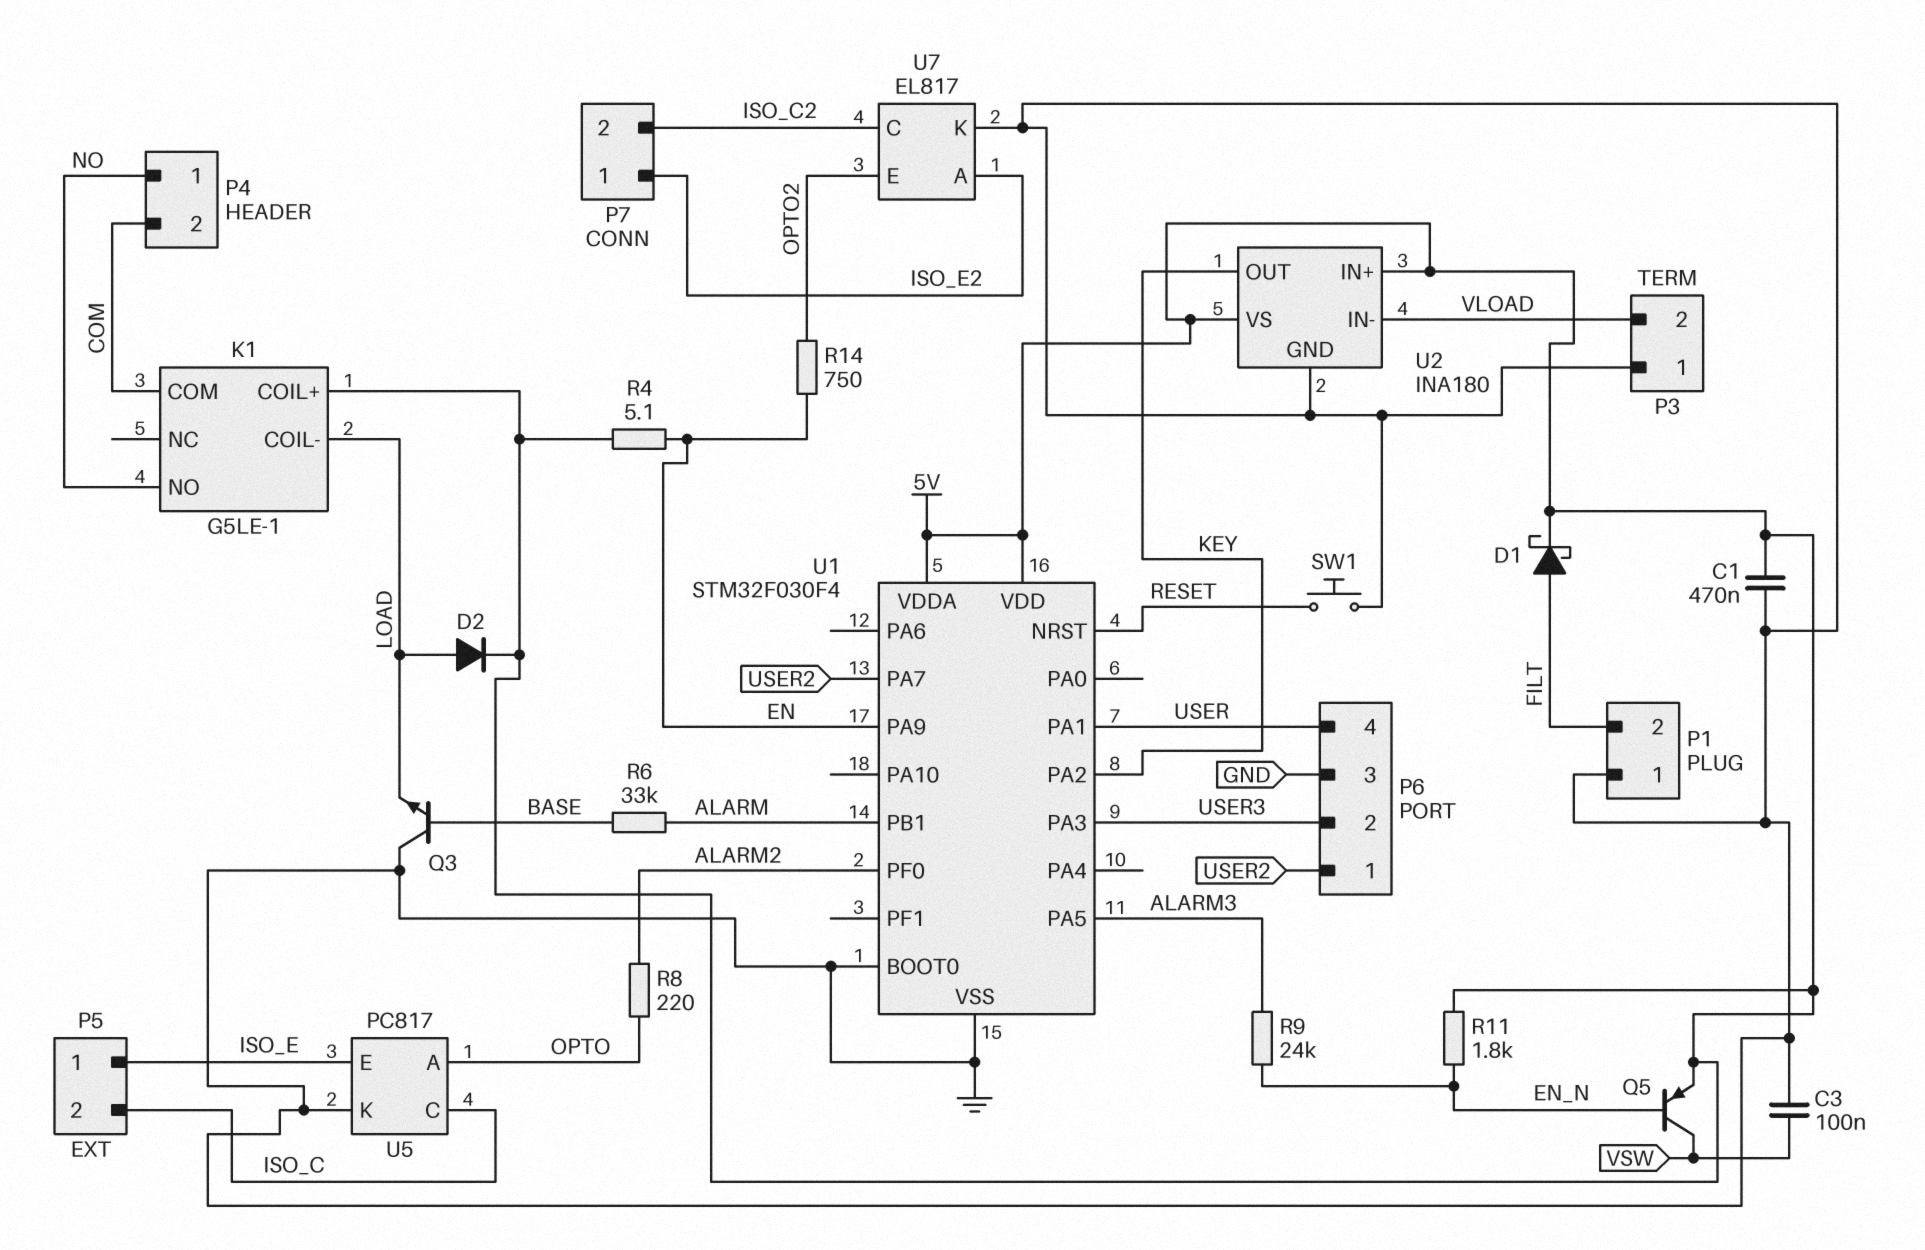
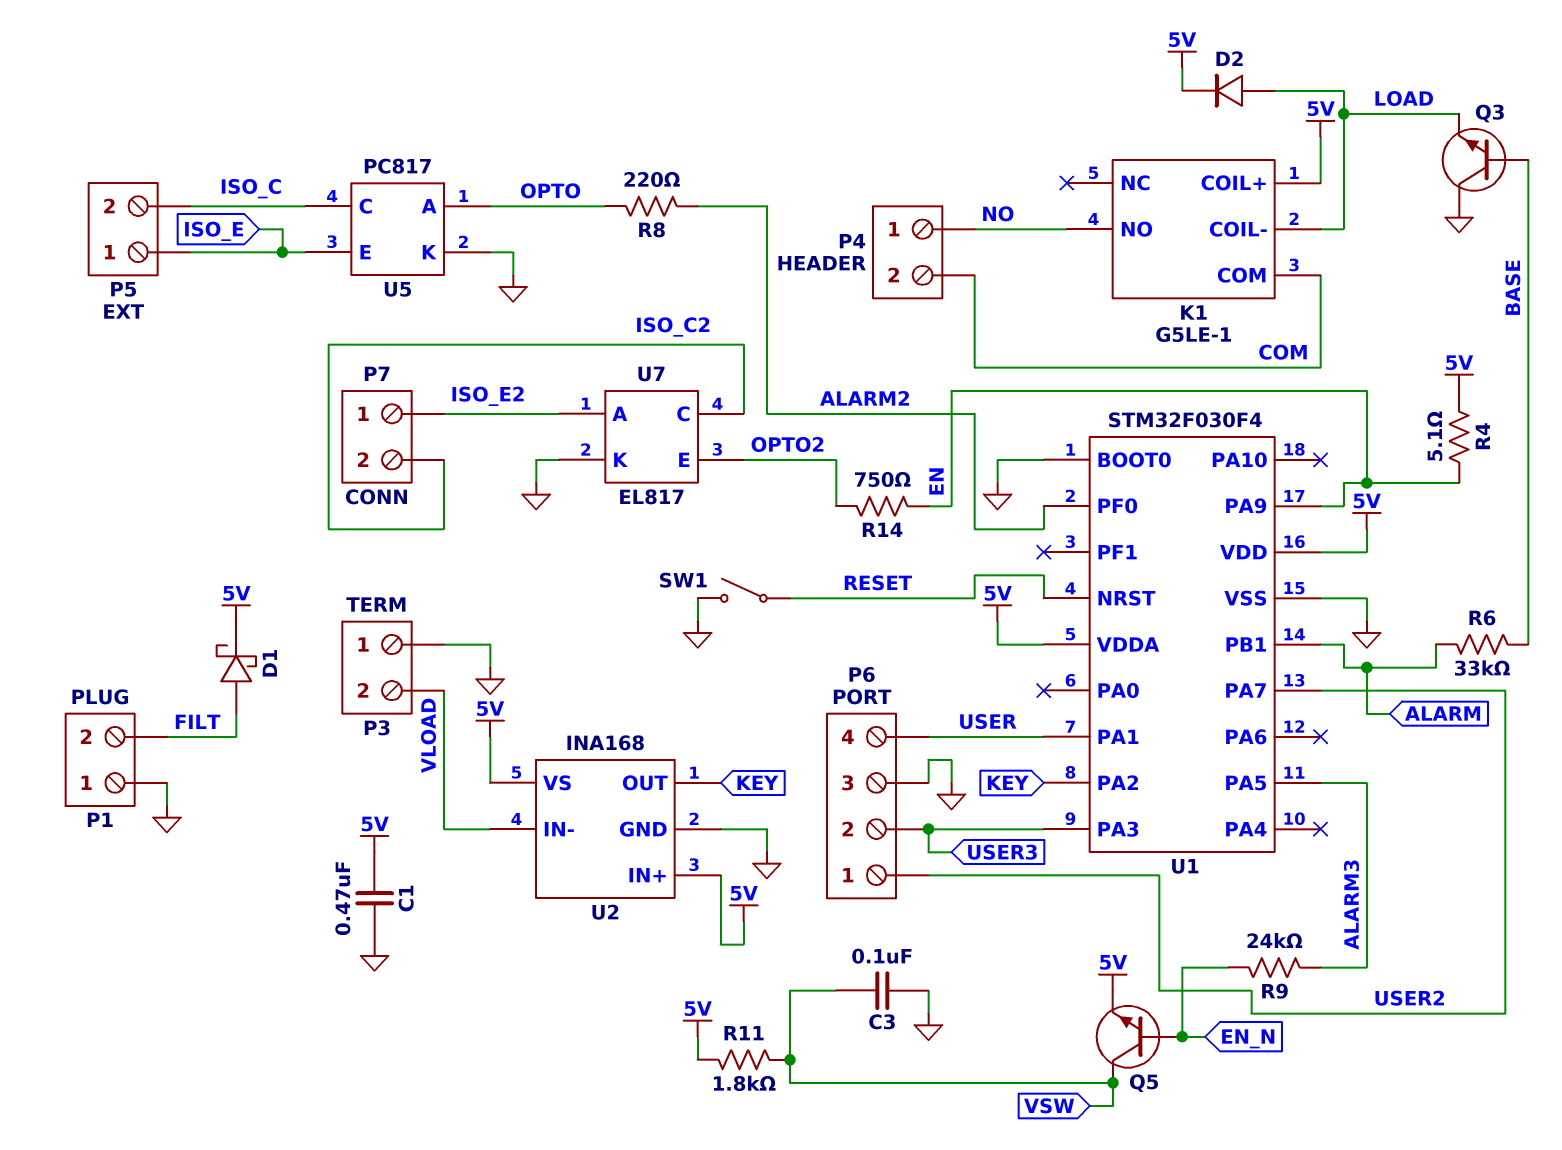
Q5: PNP (B EN_N, C VSW, E 5V) -> NPN (B EN_N, C VSW, E 5V)
R11: 1.8k (5V, EN_N) -> 1.8k (5V, VSW)
SW1: button (GND, RESET) -> switch (GND, RESET)
U2: INA180 -> INA168

